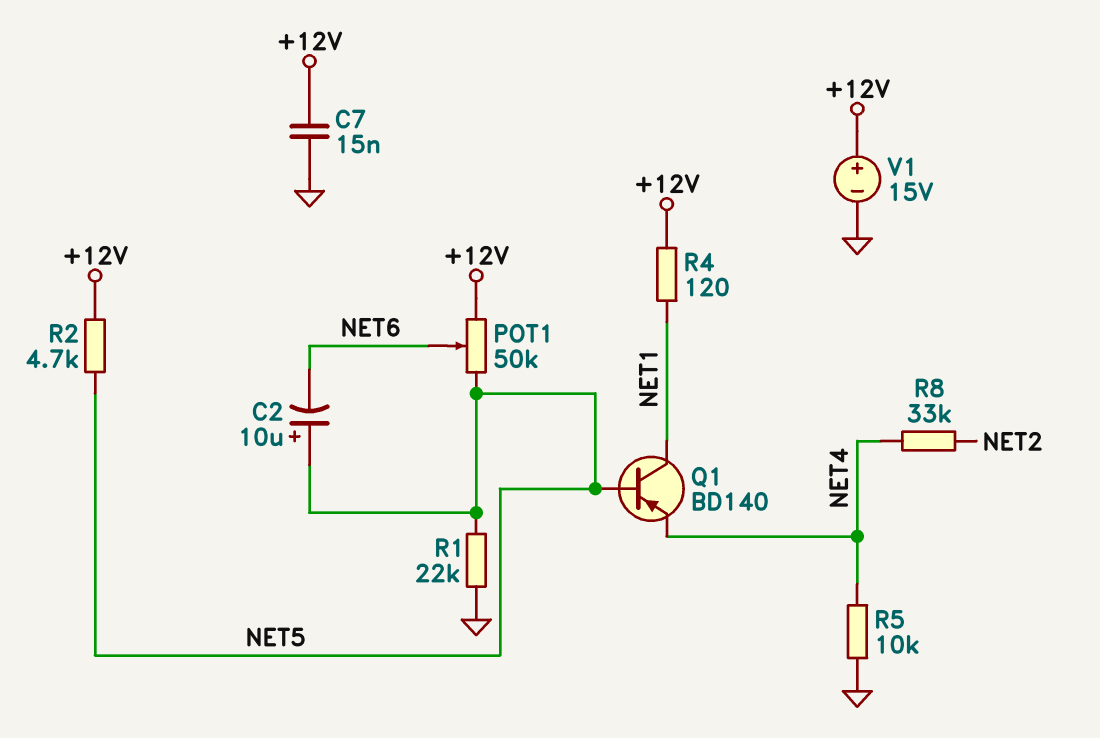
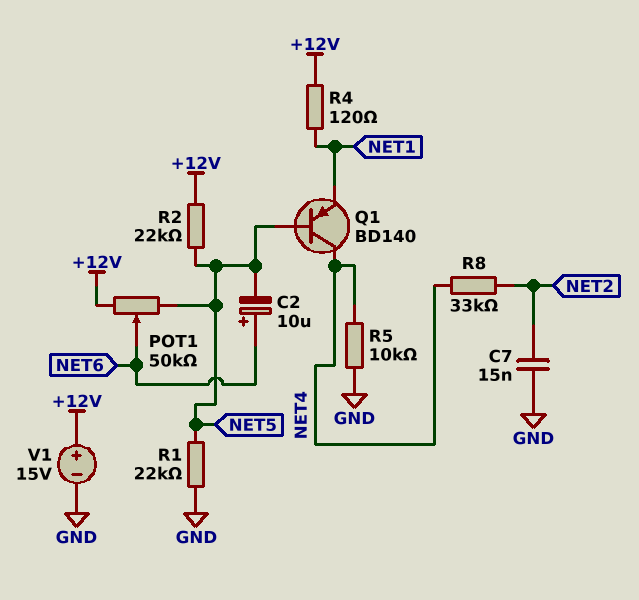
C2: 10uF (plus NET5, minus NET6) -> 10uF (plus NET6, minus NET5)
C7: 15nF (+12V, GND) -> 15nF (GND, NET2)
Q1: PNP BD140 (B NET5, C NET1, E NET4) -> PNP BD140 (B NET5, C NET4, E NET1)
R2: 4.7k (+12V, NET5) -> 22k (+12V, NET5)

